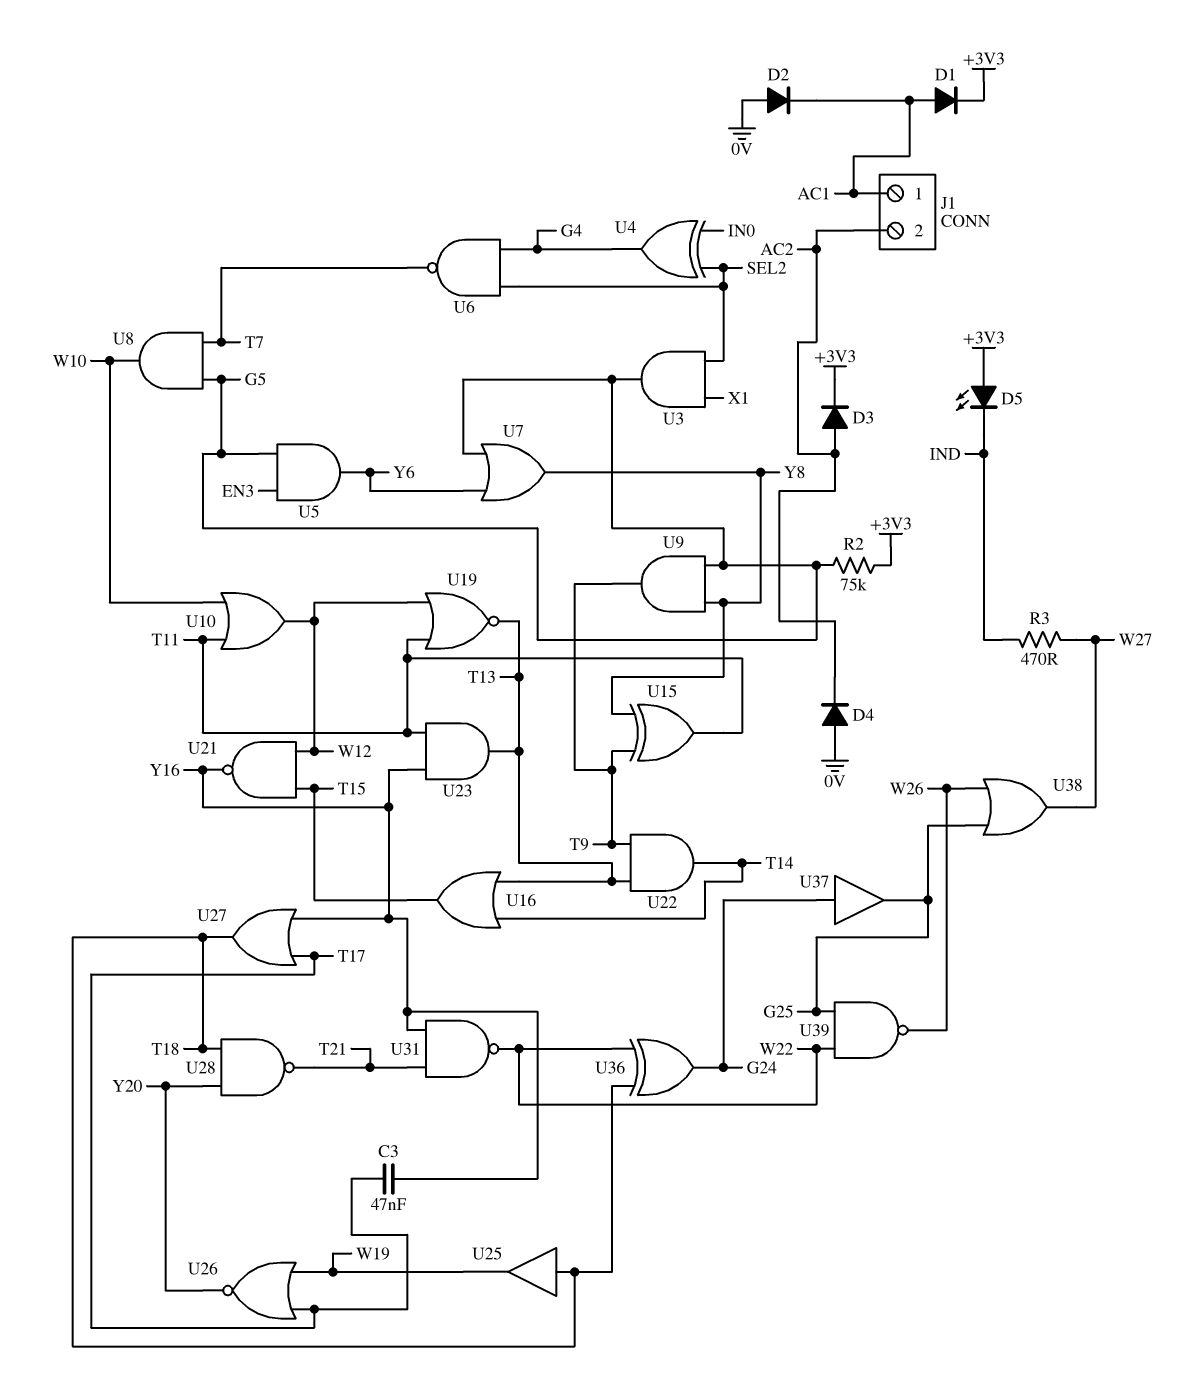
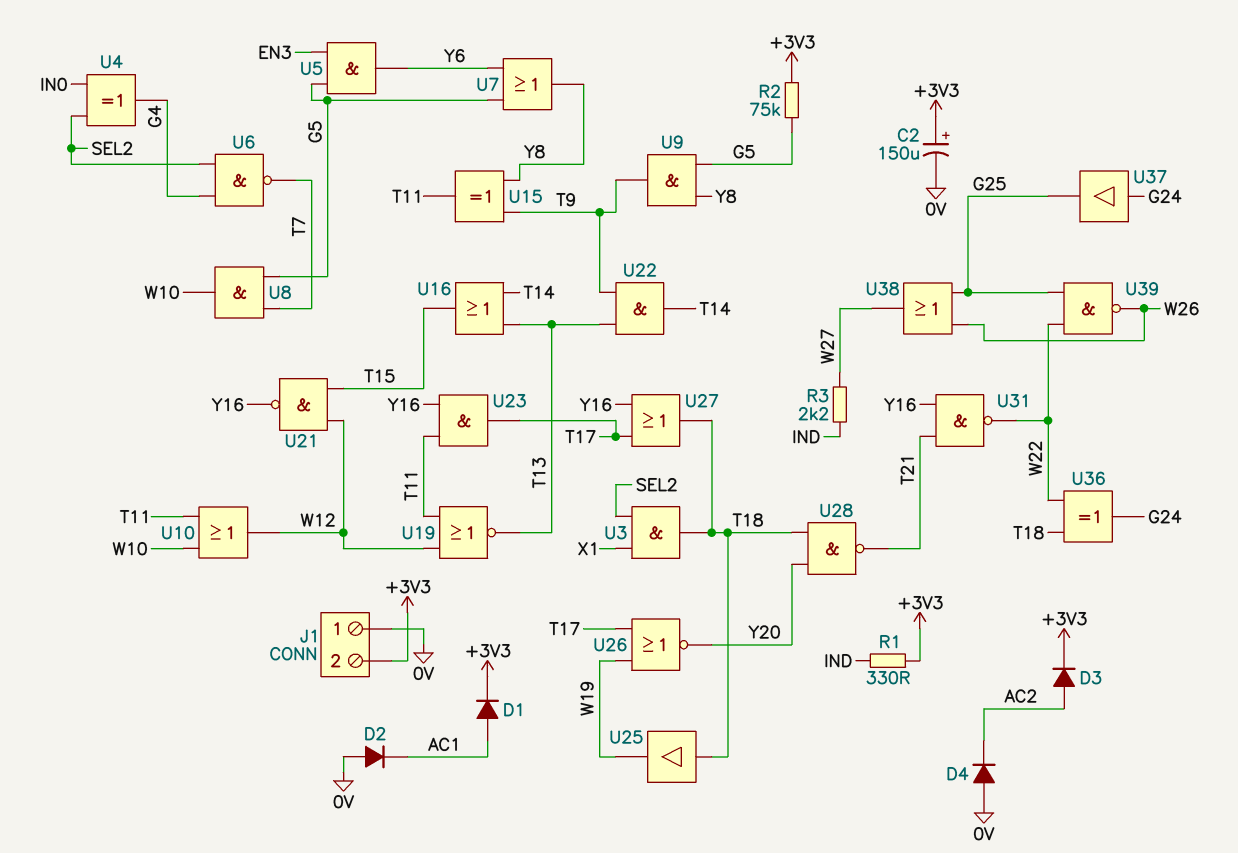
C2: none -> 150uF (plus +3V3, minus 0V)
C3: 47nF (T17, Y16) -> none
D5: LED (A +3V3, K IND) -> none
J1 pin 1: AC1 -> 0V
J1 pin 2: AC2 -> +3V3
R1: none -> 330 (+3V3, IND)
R3: 470 (IND, W27) -> 2.2k (IND, W27)
U3: AND (in SEL2, in X1, out G5) -> AND (in SEL2, in X1, out T18)
U23: AND (in T11, in Y16, out T13) -> AND (in T11, in Y16, out T17)

